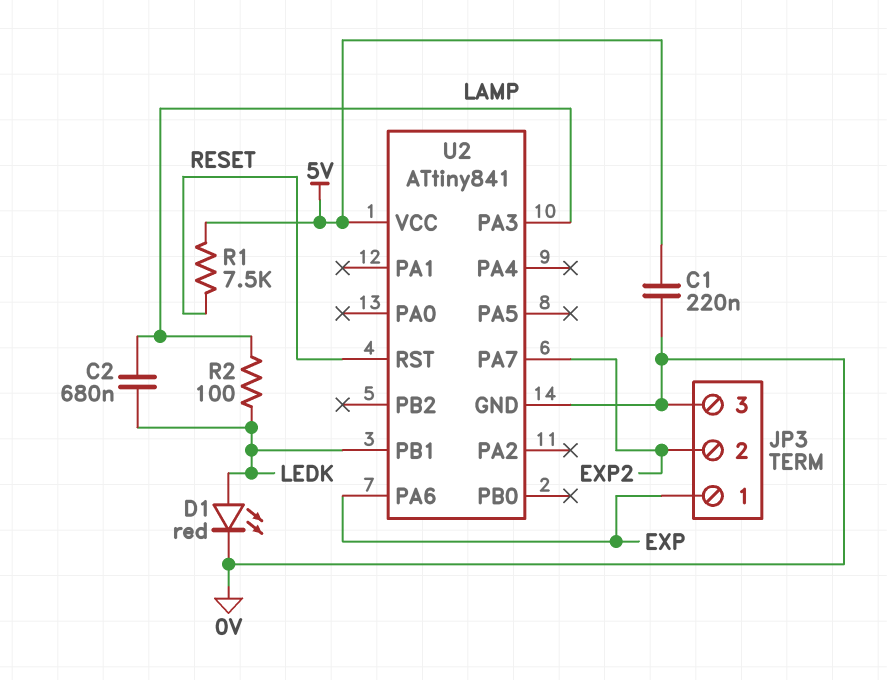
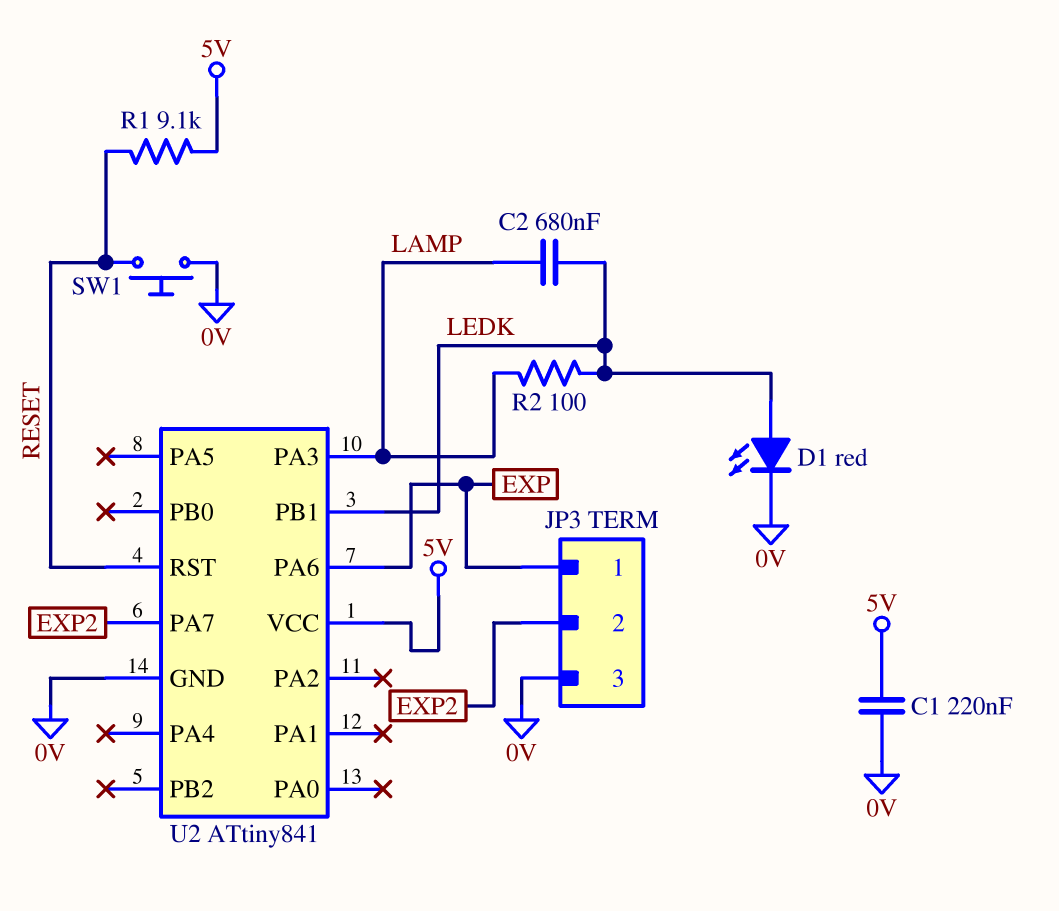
R1: 7.5k (5V, RESET) -> 9.1k (5V, RESET)
SW1: none -> button (0V, RESET)

